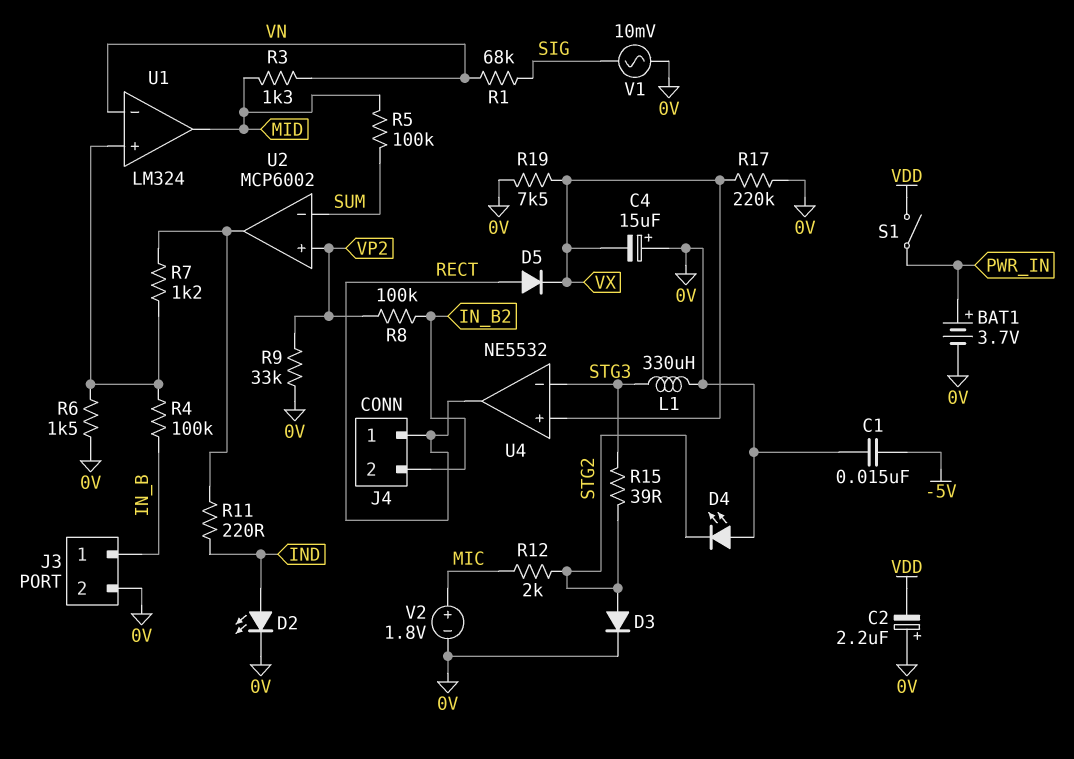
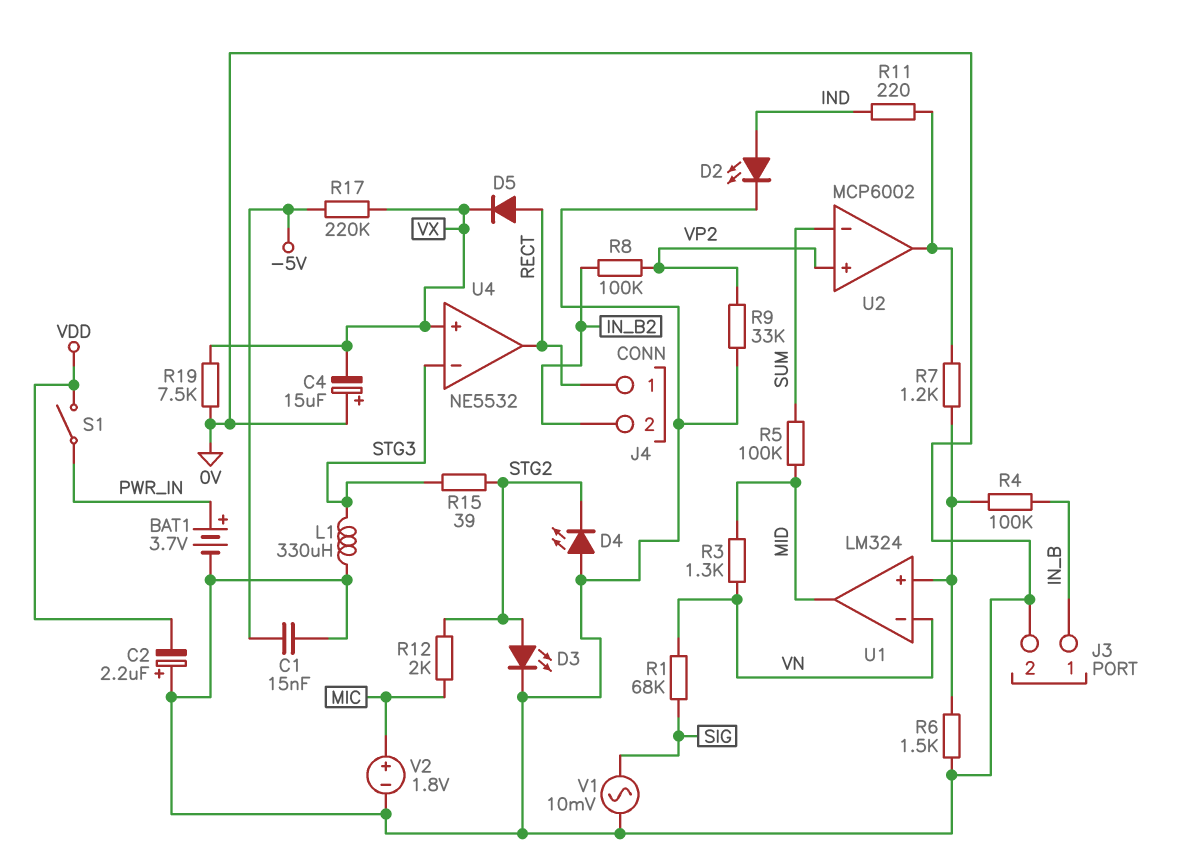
D3: diode (A STG2, K 0V) -> LED (A STG2, K 0V)
R17: 220k (0V, VX) -> 220k (-5V, VX)

